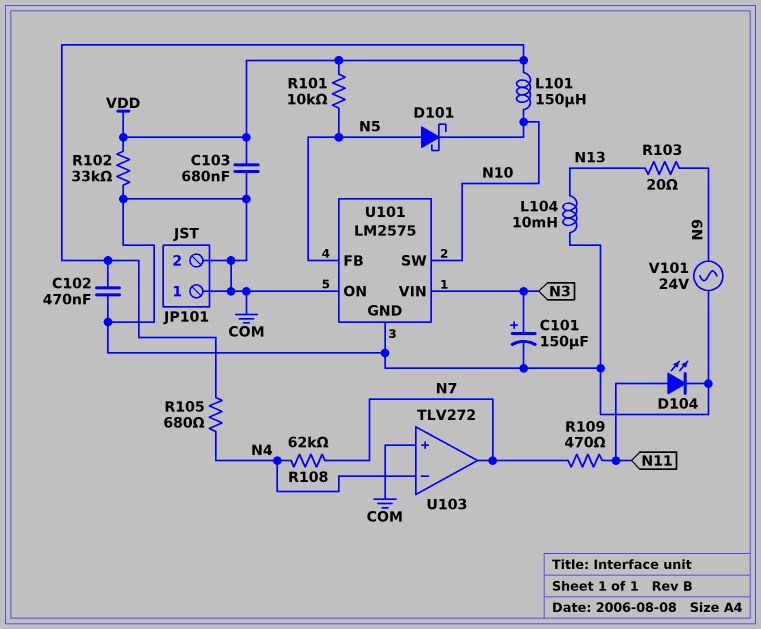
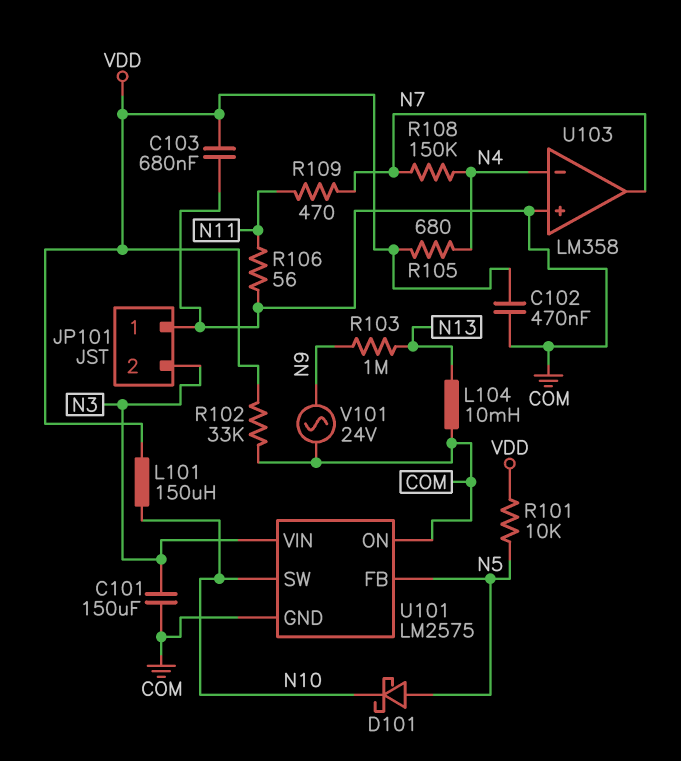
C101: 150uF (plus N3, minus COM) -> 150uF (COM, N3)
D104: LED (A N11, K COM) -> none
JP101 pin 2: COM -> N3
R103: 20 (N9, N13) -> 1M (N9, N13)
R106: none -> 56 (COM, N11)
R108: 62k (N4, N7) -> 150k (N4, N7)
U103: TLV272 -> LM358

